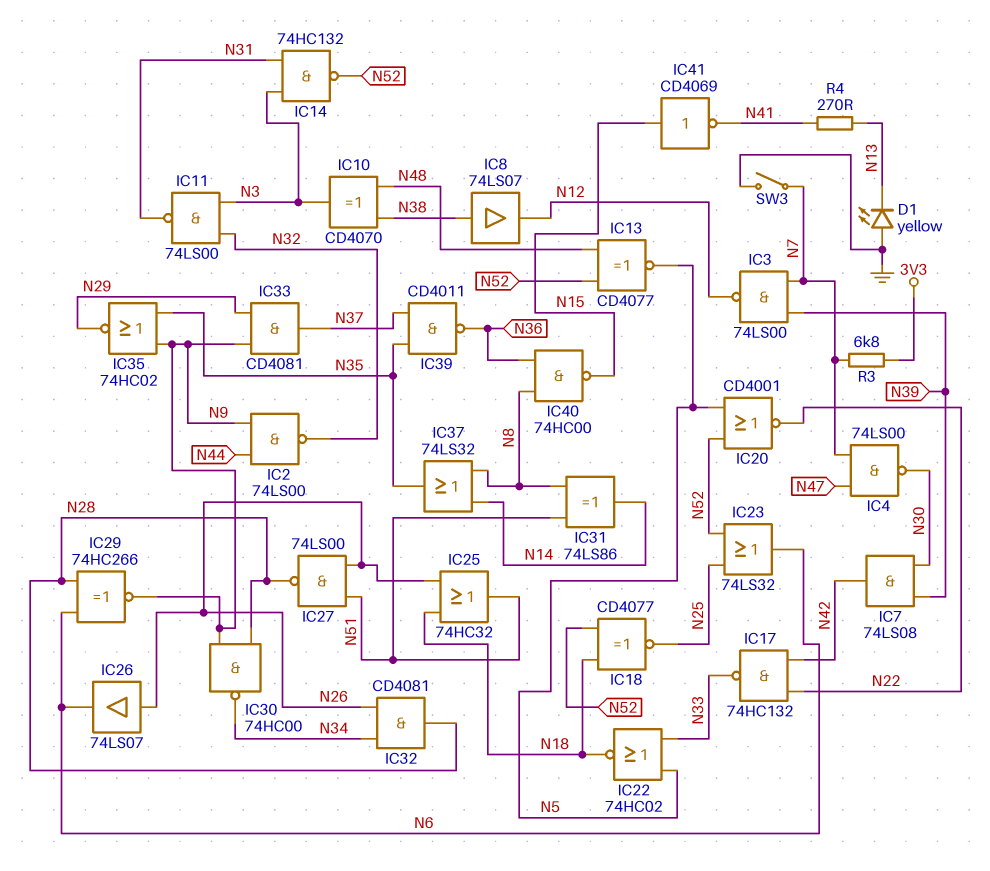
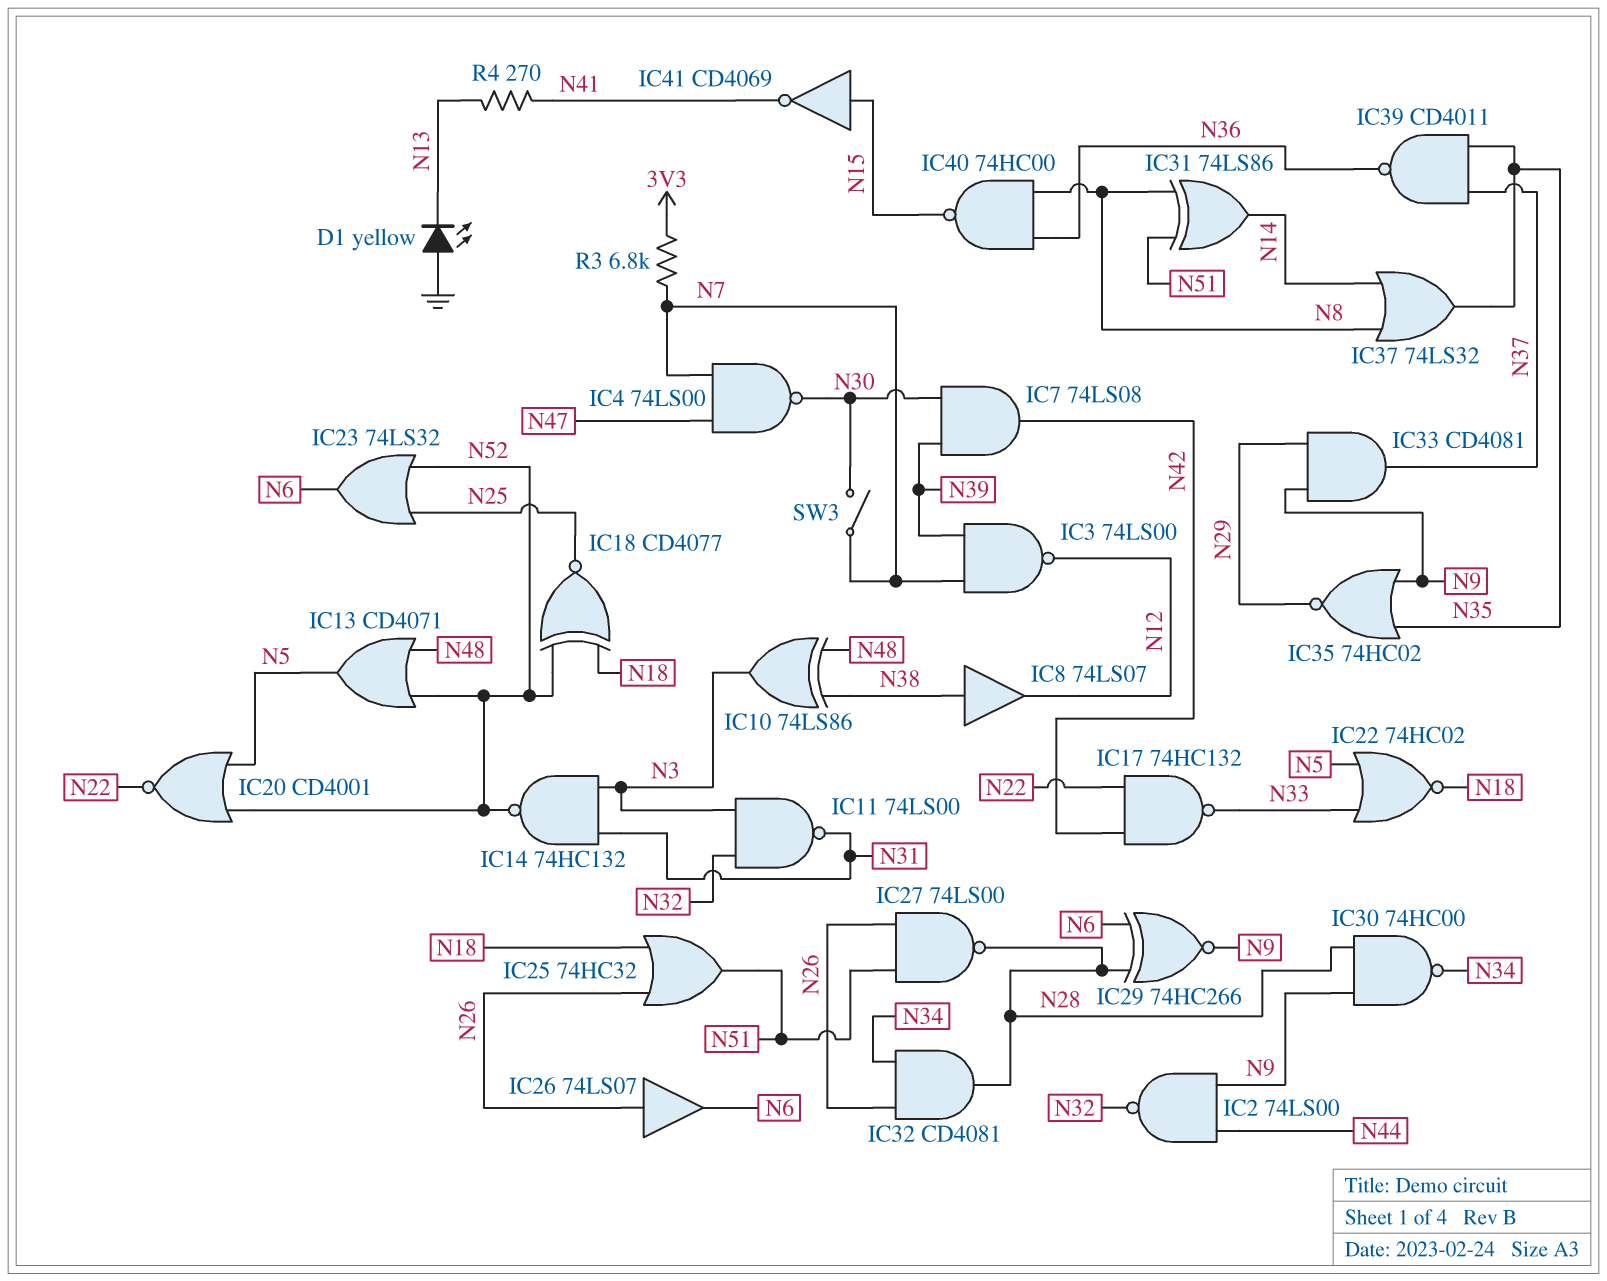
IC10: XOR CD4070 (in N38, in N48, out N3) -> XOR 74LS86 (in N38, in N48, out N3)
IC13: XNOR CD4077 (in N48, in N52, out N5) -> OR CD4071 (in N48, in N52, out N5)
SW3: switch (GND, N7) -> switch (N7, N30)

